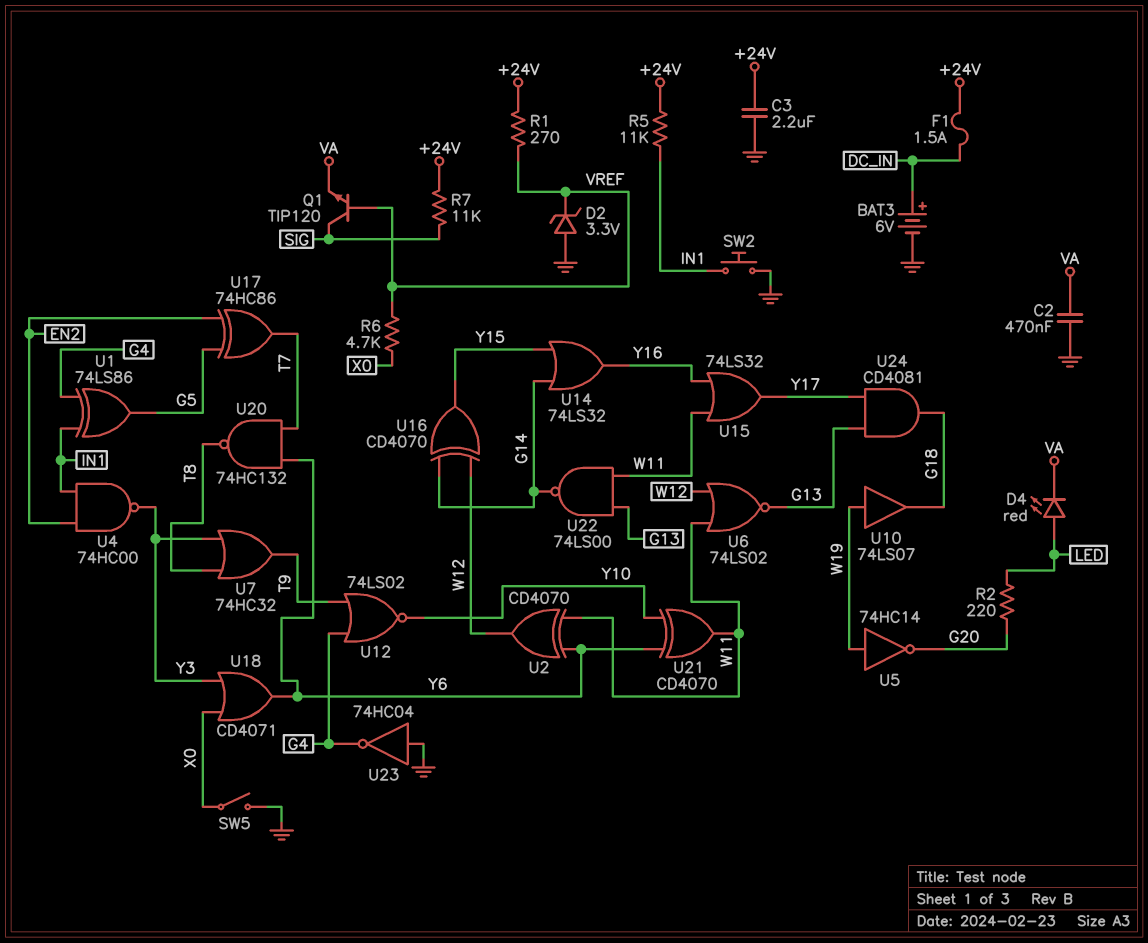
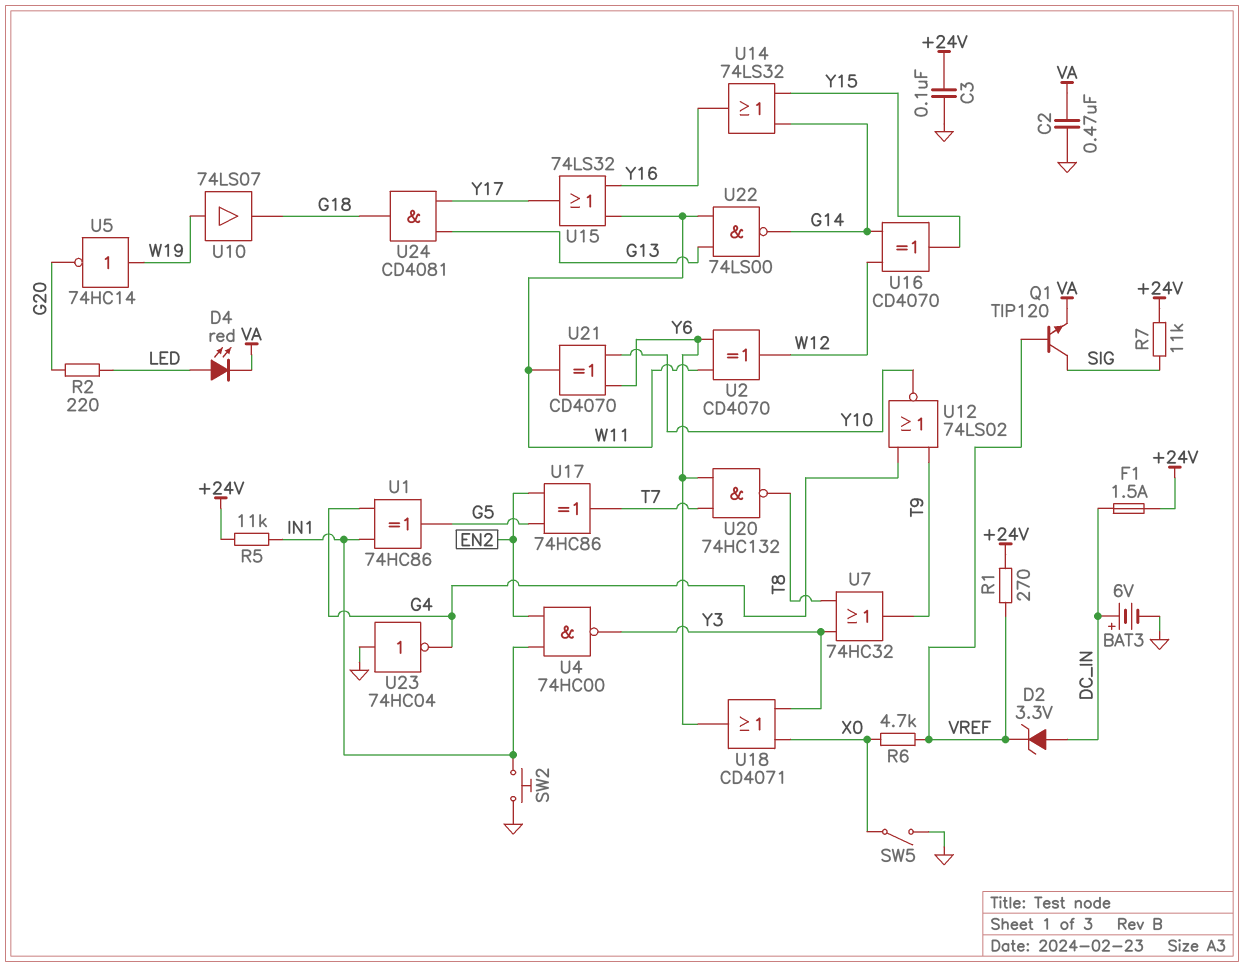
C3: 2.2uF (+24V, GND) -> 100nF (+24V, GND)
D2: zener 3.3V (A GND, K VREF) -> zener 3.3V (A DC_IN, K VREF)
U1: XOR 74LS86 (in G4, in IN1, out G5) -> XOR 74HC86 (in G4, in IN1, out G5)
U6: NOR 74LS02 (in W11, in W12, out G13) -> none

